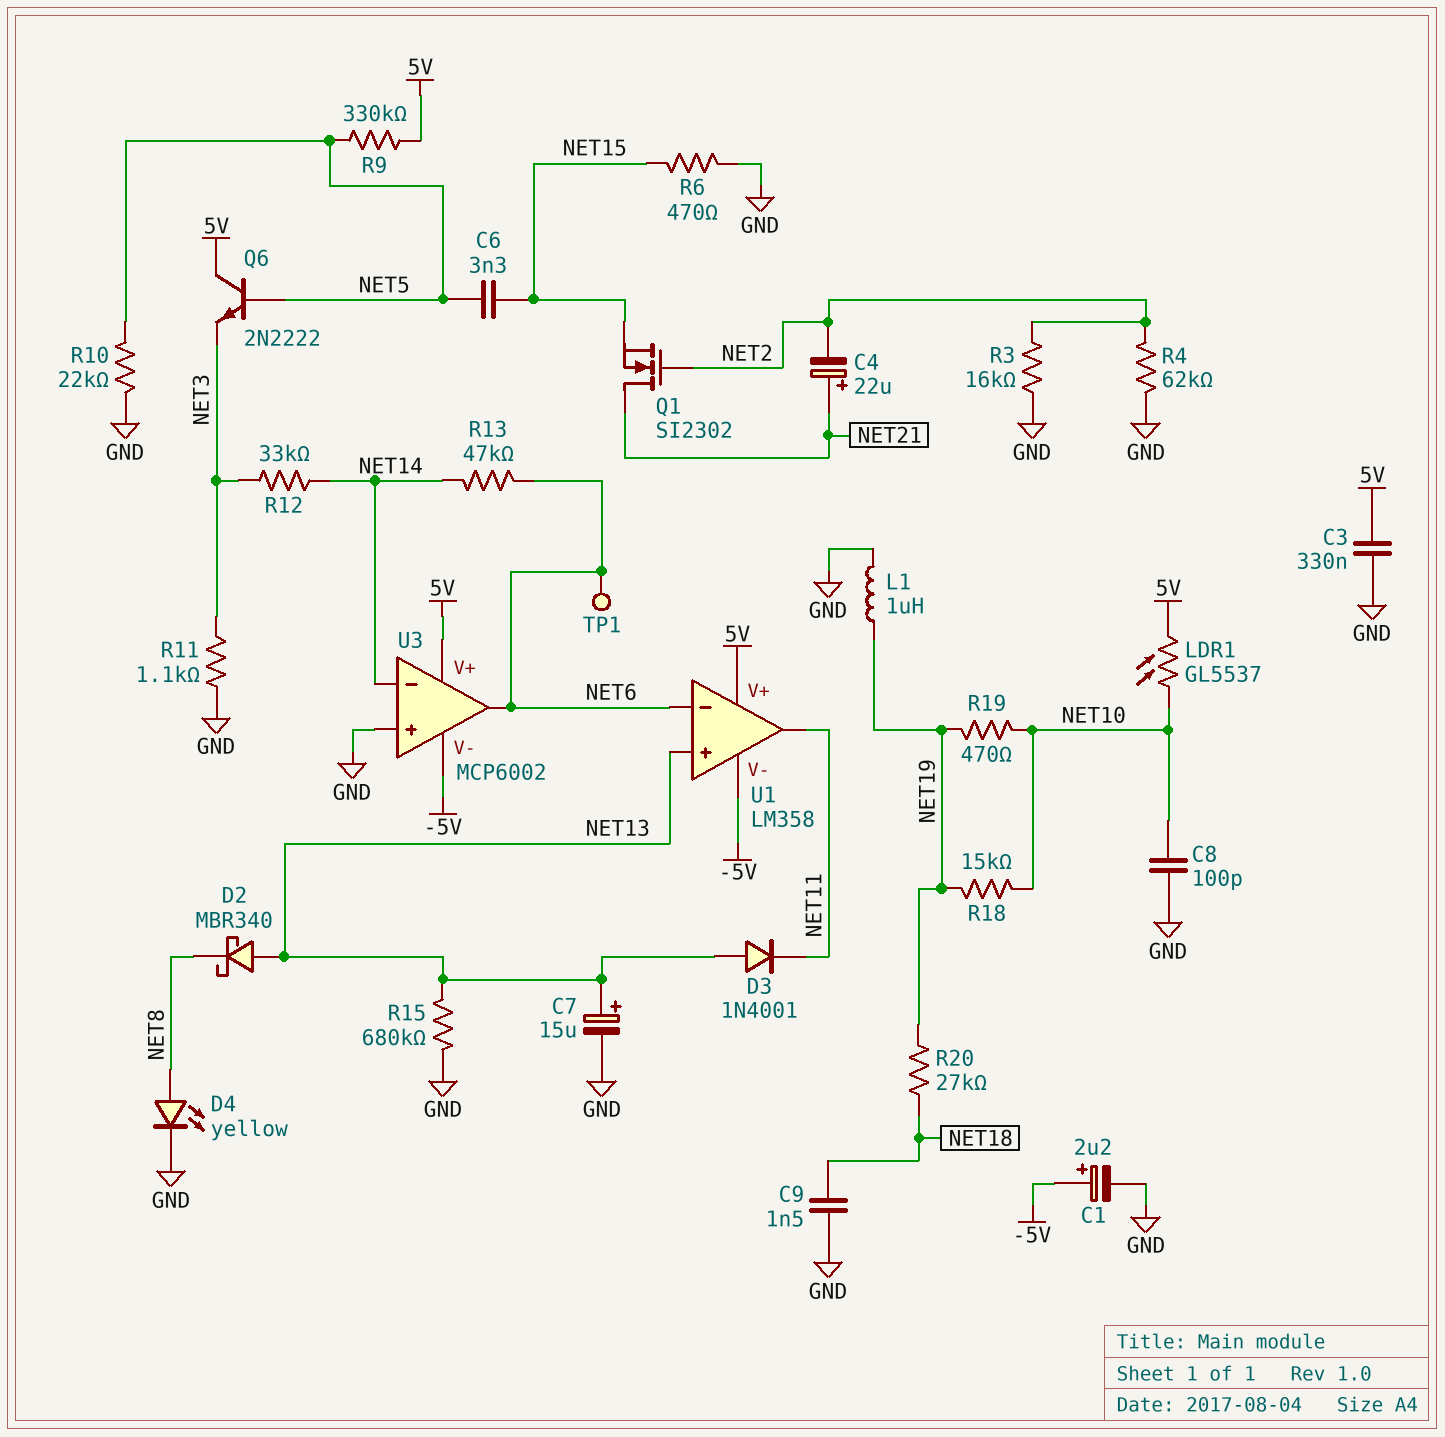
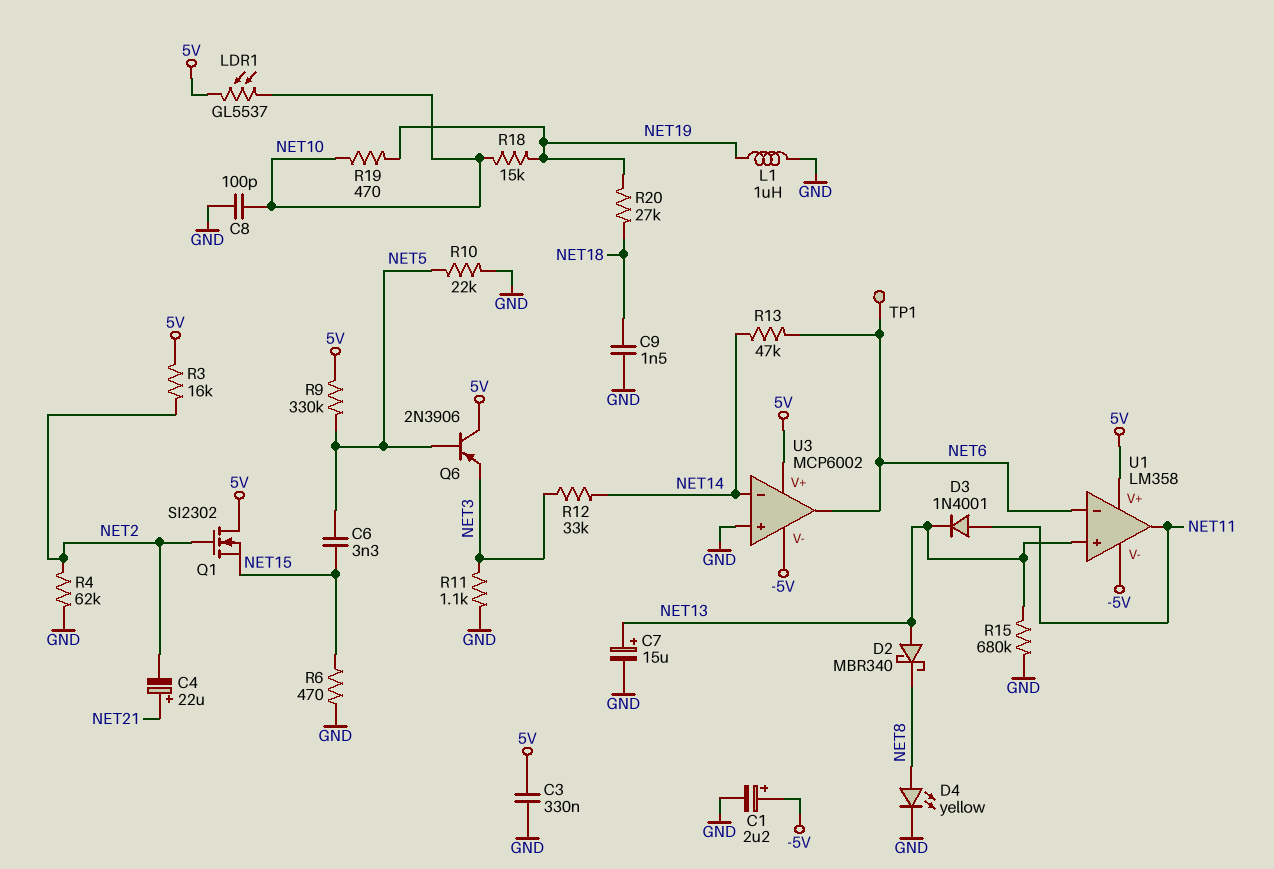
D3: diode 1N4001 (A NET13, K NET11) -> diode 1N4001 (A NET11, K NET13)
Q1: NMOS SI2302 (G NET2, D NET21, S NET15) -> NMOS SI2302 (G NET2, D 5V, S NET15)
Q6: NPN 2N2222 (B NET5, C 5V, E NET3) -> PNP 2N3906 (B NET5, C 5V, E NET3)
R3: 16k (GND, NET2) -> 16k (5V, NET2)

